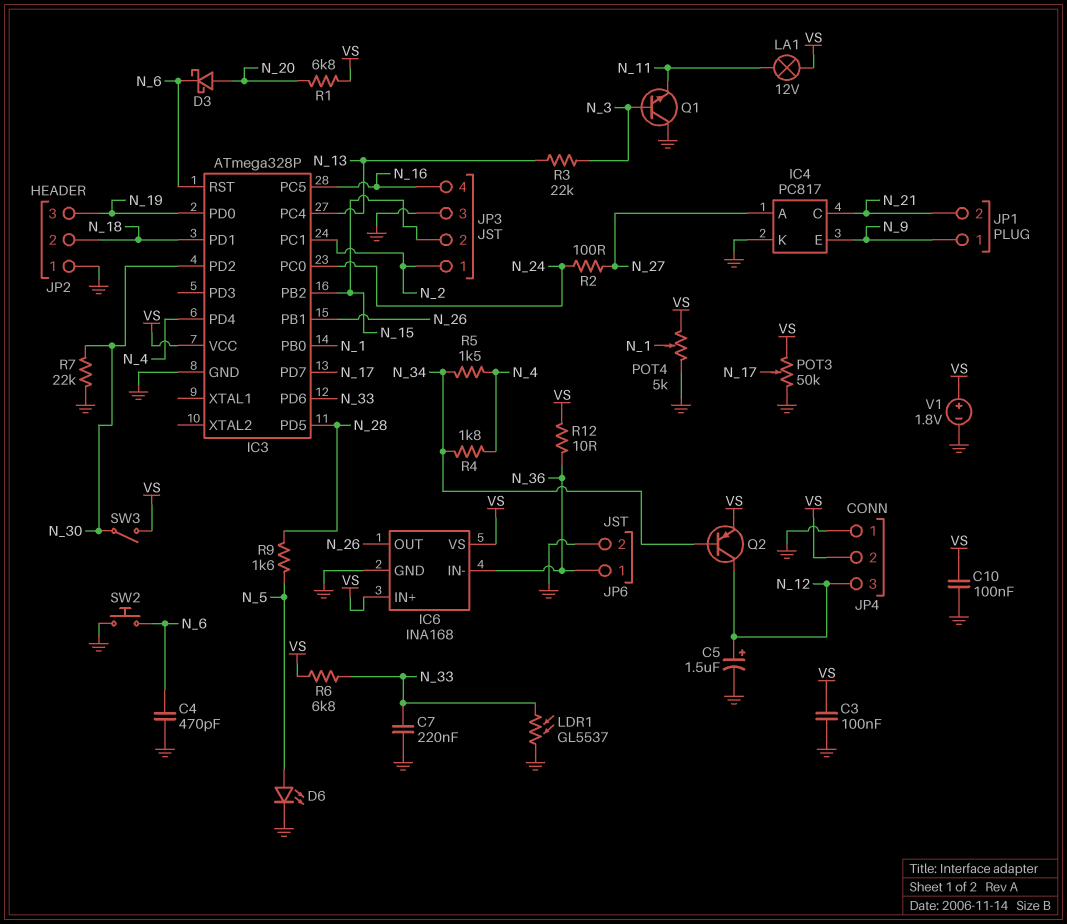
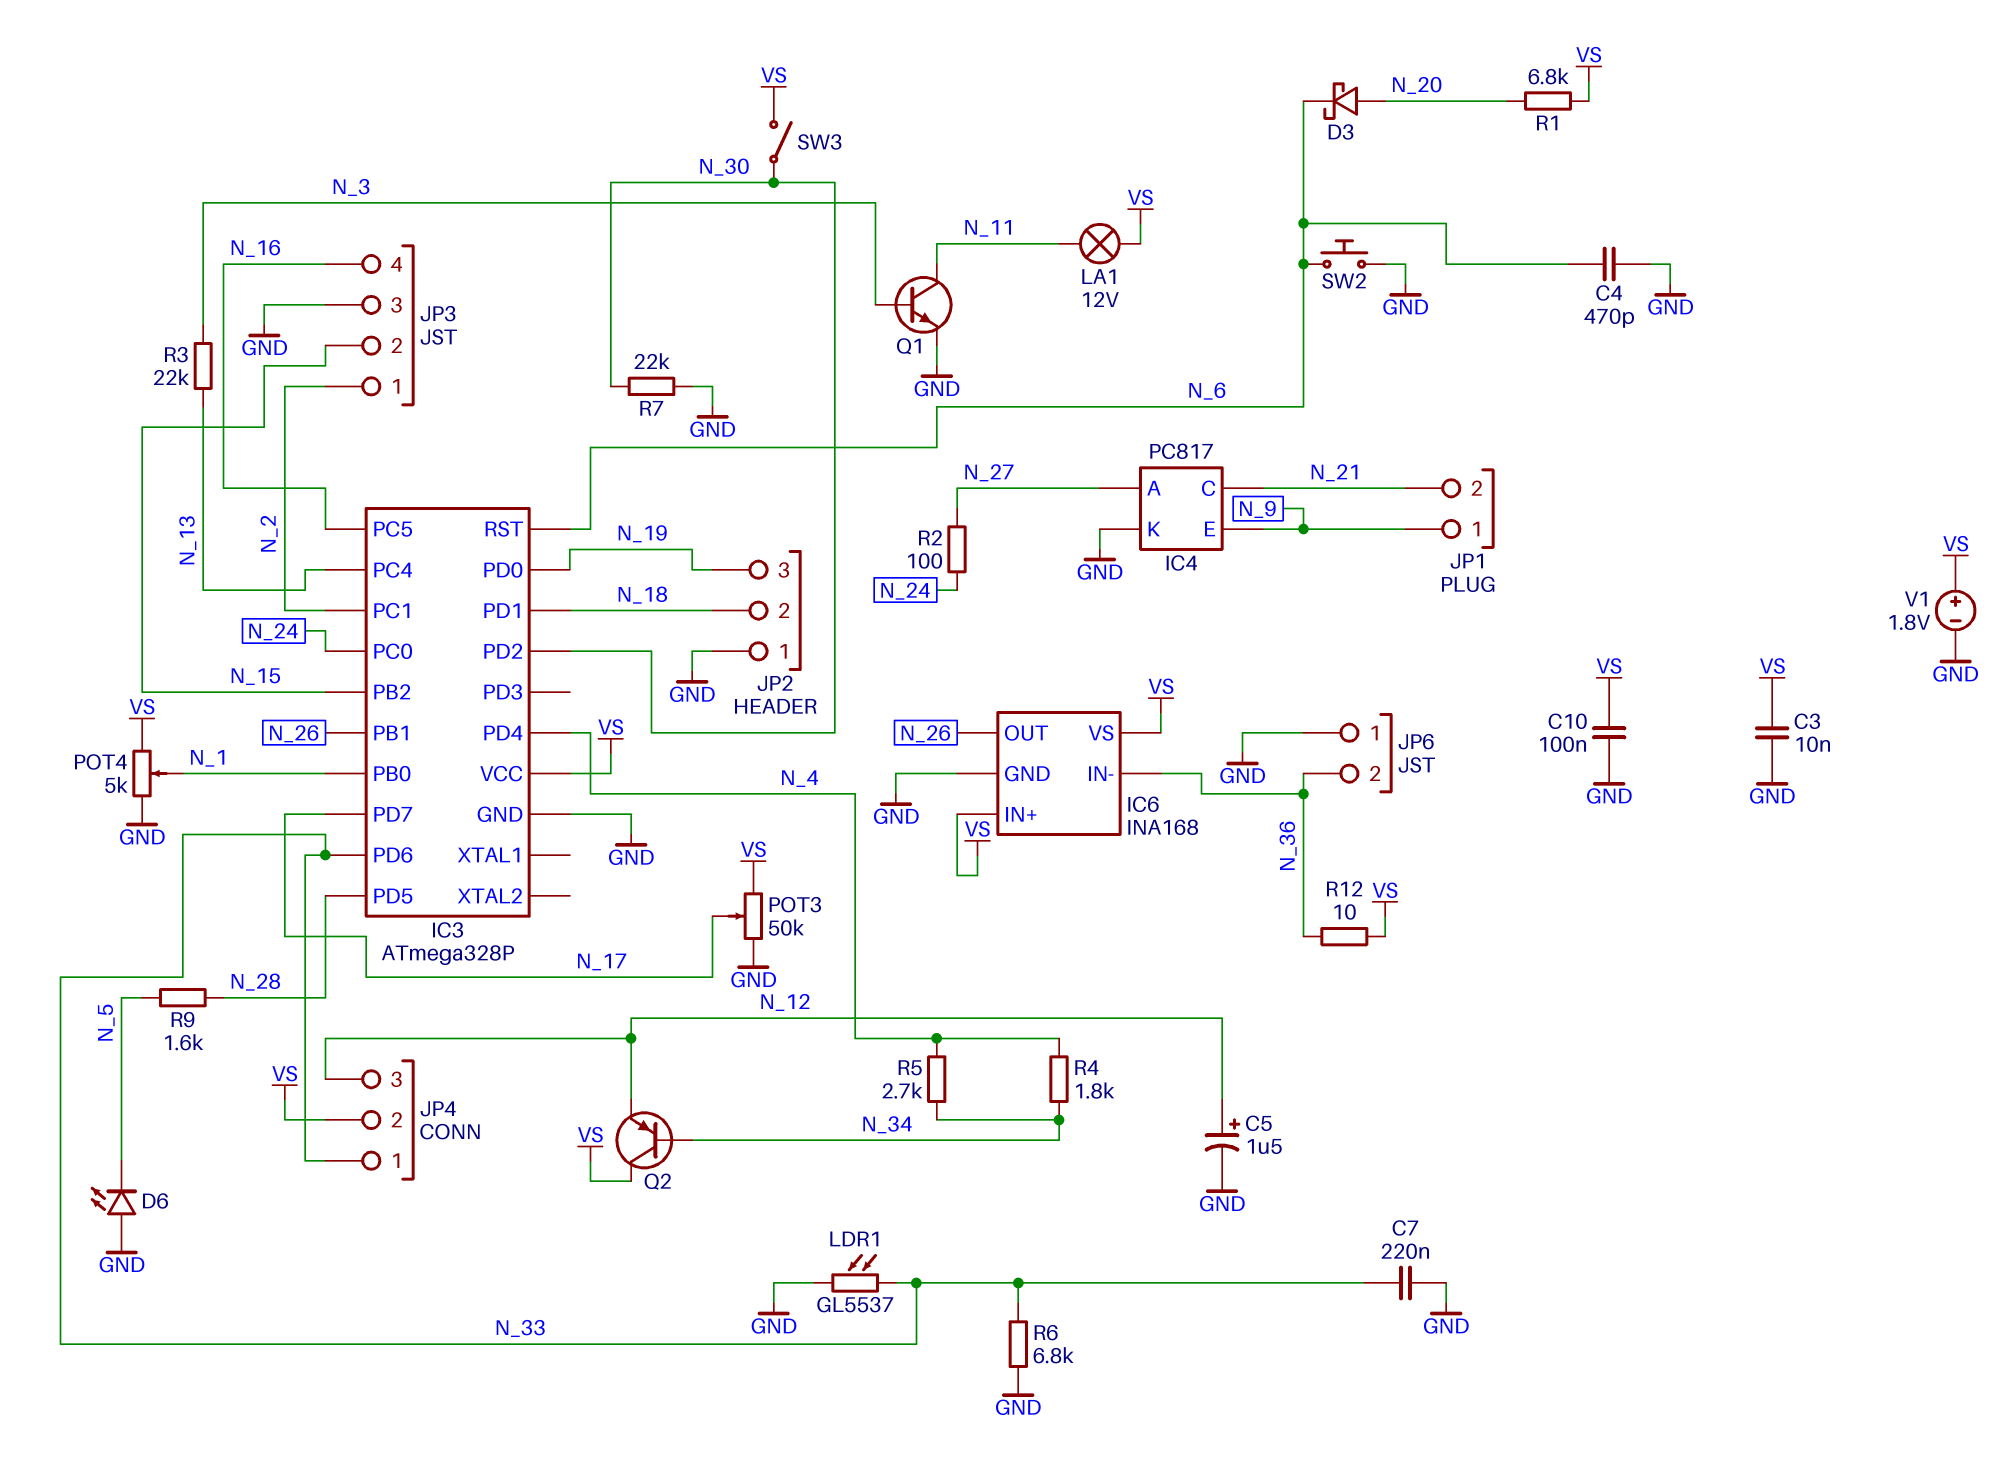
C3: 100nF (GND, VS) -> 10nF (GND, VS)
D6: LED (A N_5, K GND) -> LED (A GND, K N_5)
JP4 pin 1: GND -> N_33
JP6 pin 1: N_36 -> GND
JP6 pin 2: GND -> N_36
Q1: NPN (B N_3, C GND, E N_11) -> NPN (B N_3, C N_11, E GND)
Q2: PNP (B N_34, C N_12, E VS) -> PNP (B N_34, C VS, E N_12)
R5: 1.5k (N_4, N_34) -> 2.7k (N_4, N_34)
R6: 6.8k (N_33, VS) -> 6.8k (GND, N_33)

